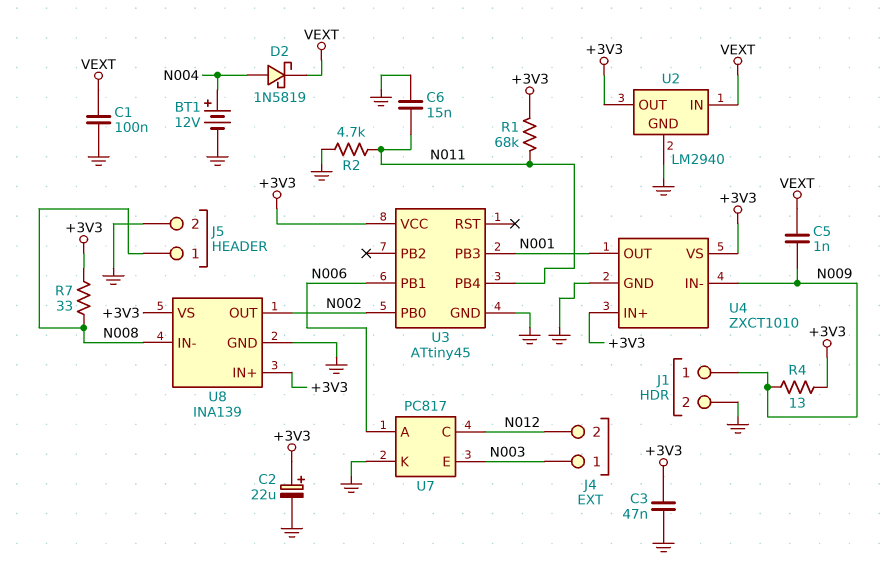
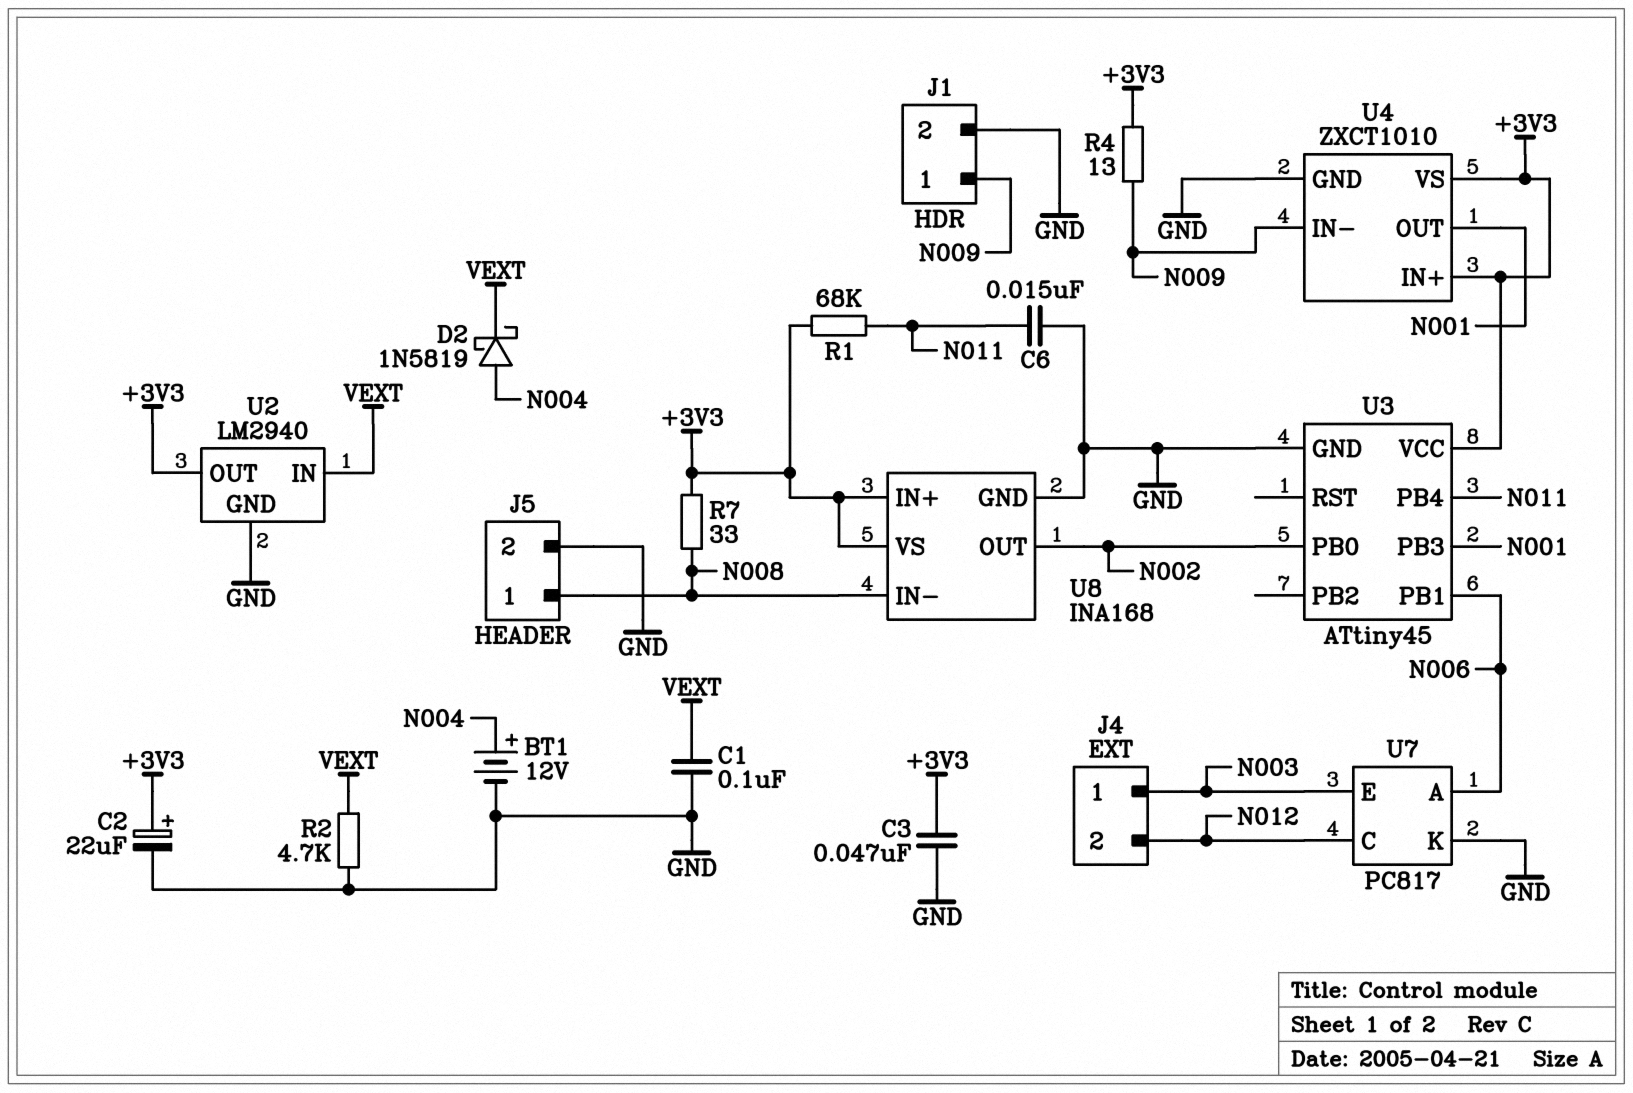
C5: 1nF (N009, VEXT) -> none
R2: 4.7k (GND, N011) -> 4.7k (GND, VEXT)
U8: INA139 -> INA168

